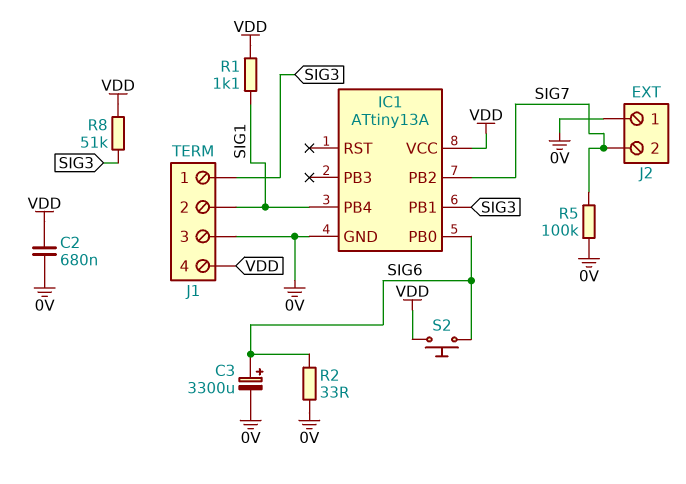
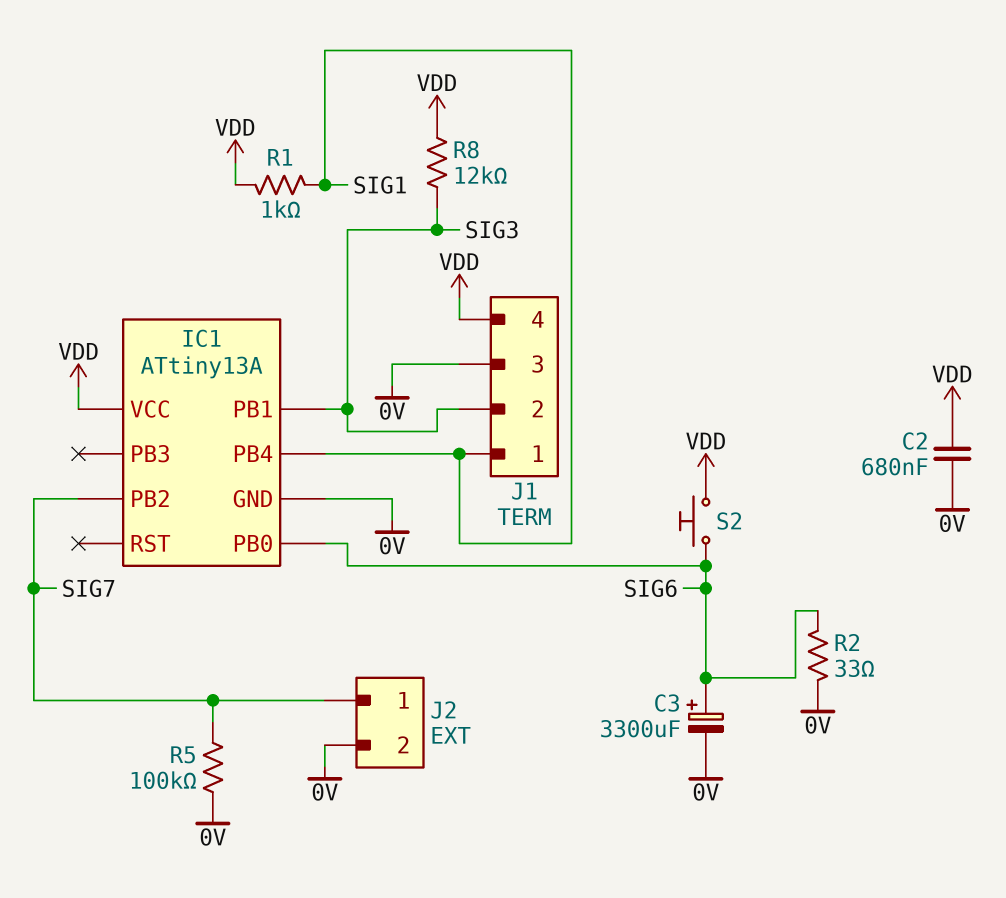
J1 pin 1: SIG3 -> SIG1
J1 pin 2: SIG1 -> SIG3
J2 pin 1: 0V -> SIG7
J2 pin 2: SIG7 -> 0V
R1: 1.1k (SIG1, VDD) -> 1k (SIG1, VDD)
R8: 51k (SIG3, VDD) -> 12k (SIG3, VDD)

